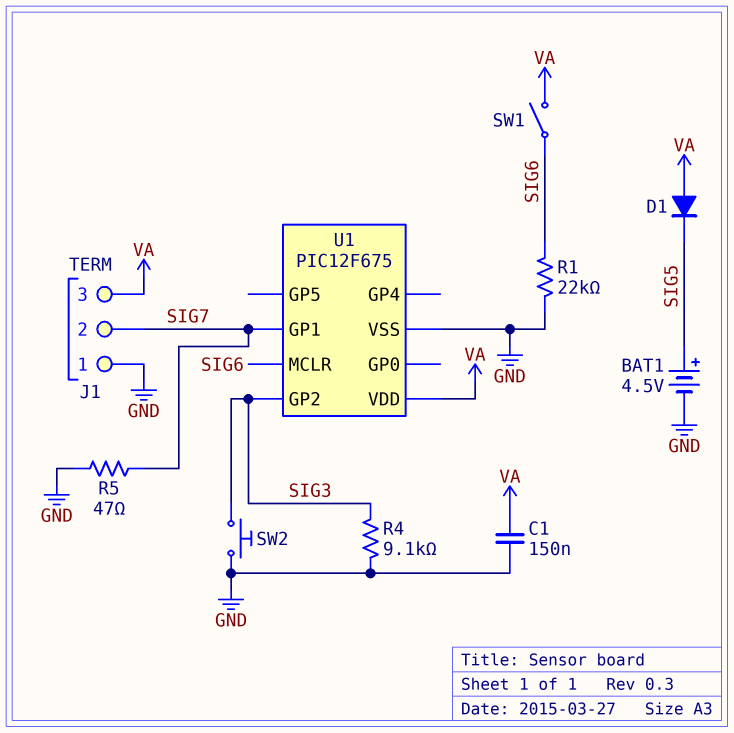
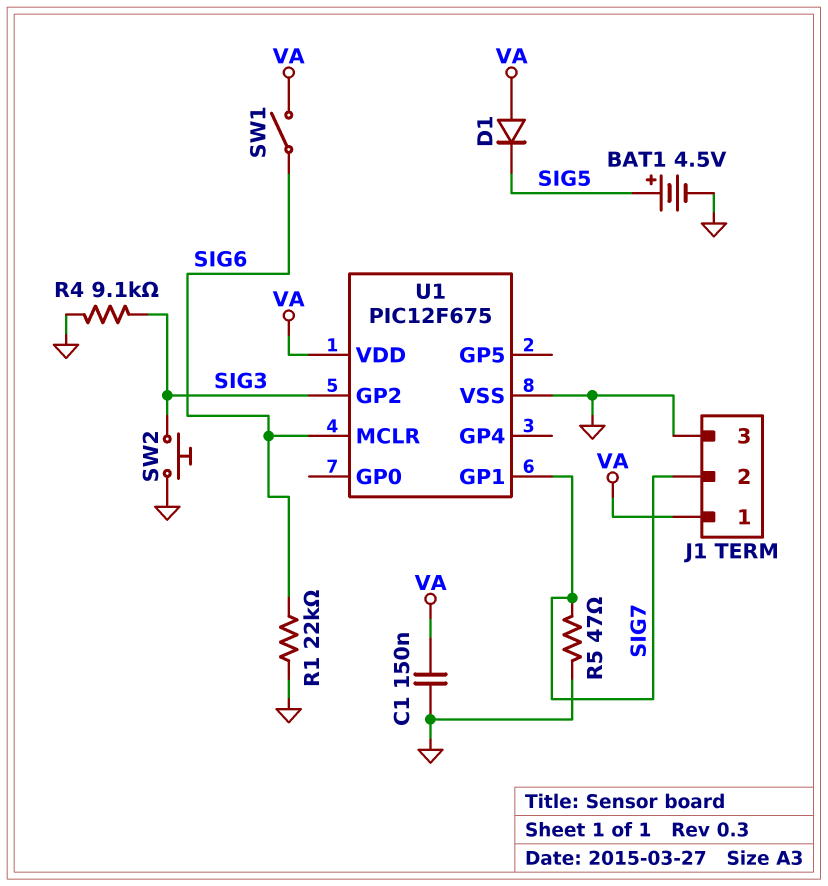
J1 pin 1: GND -> VA
J1 pin 3: VA -> GND

